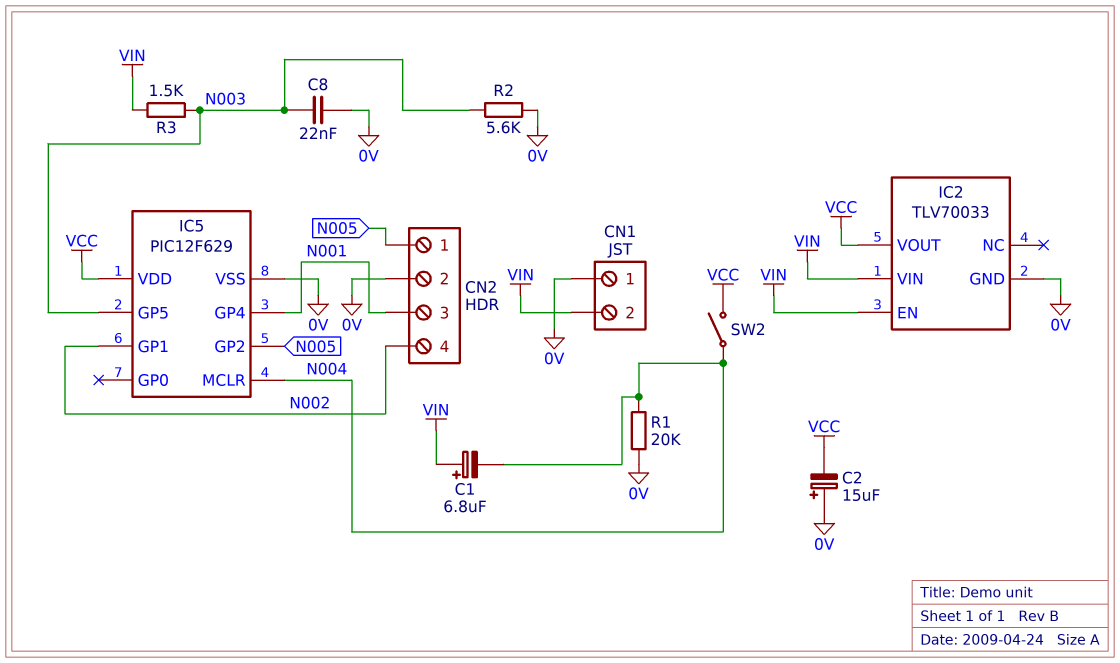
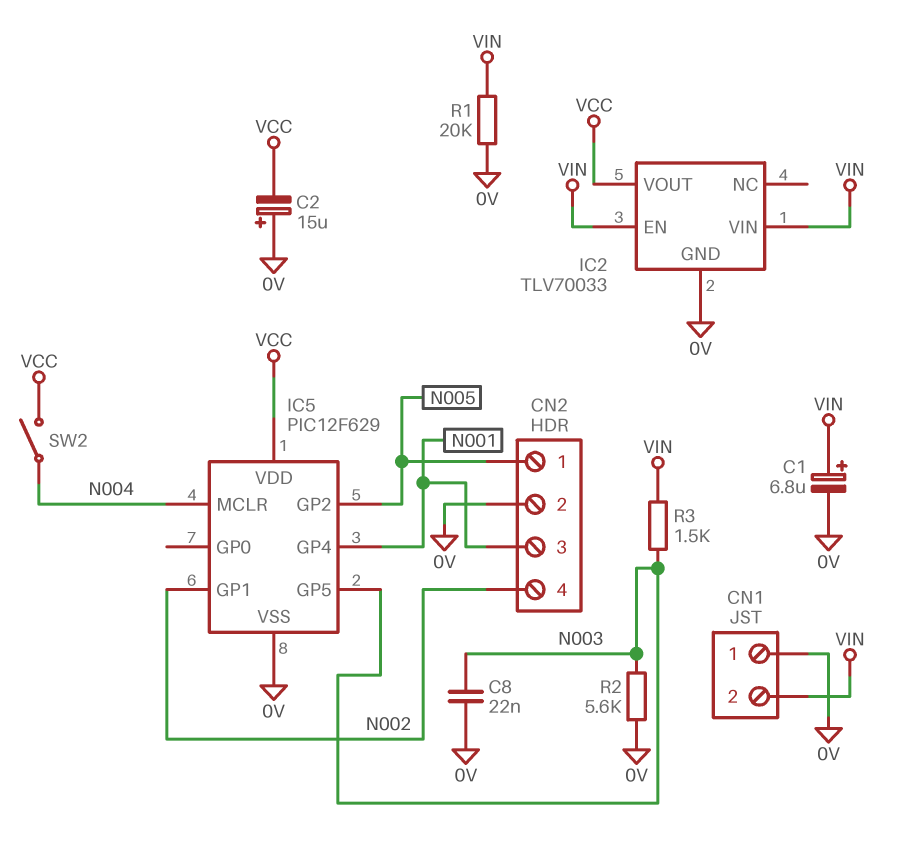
C1: 6.8uF (plus VIN, minus N004) -> 6.8uF (plus VIN, minus 0V)
R1: 20k (0V, N004) -> 20k (0V, VIN)

